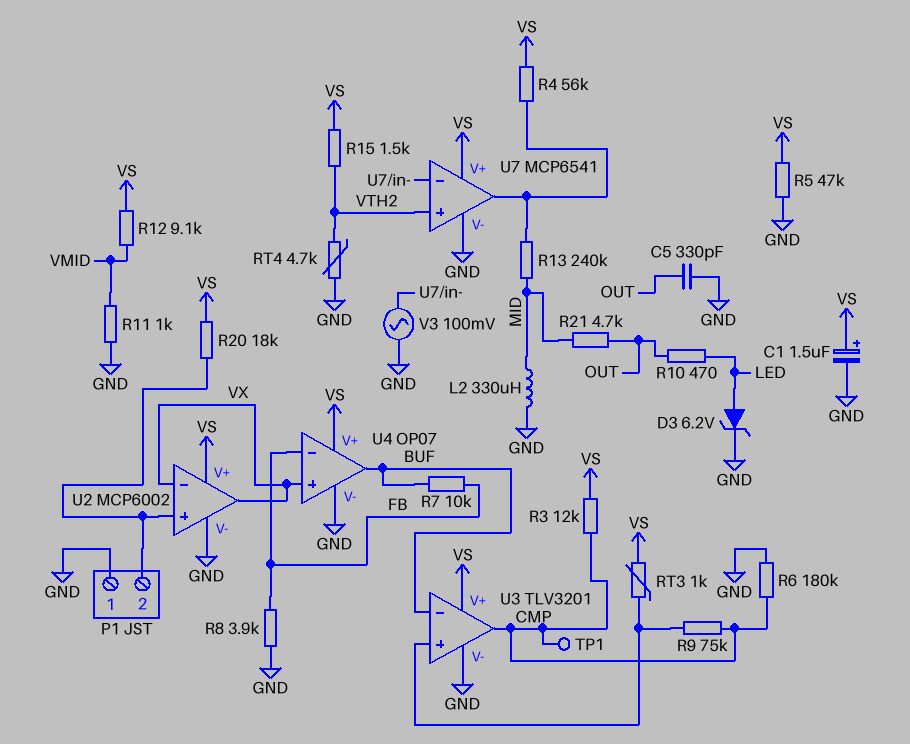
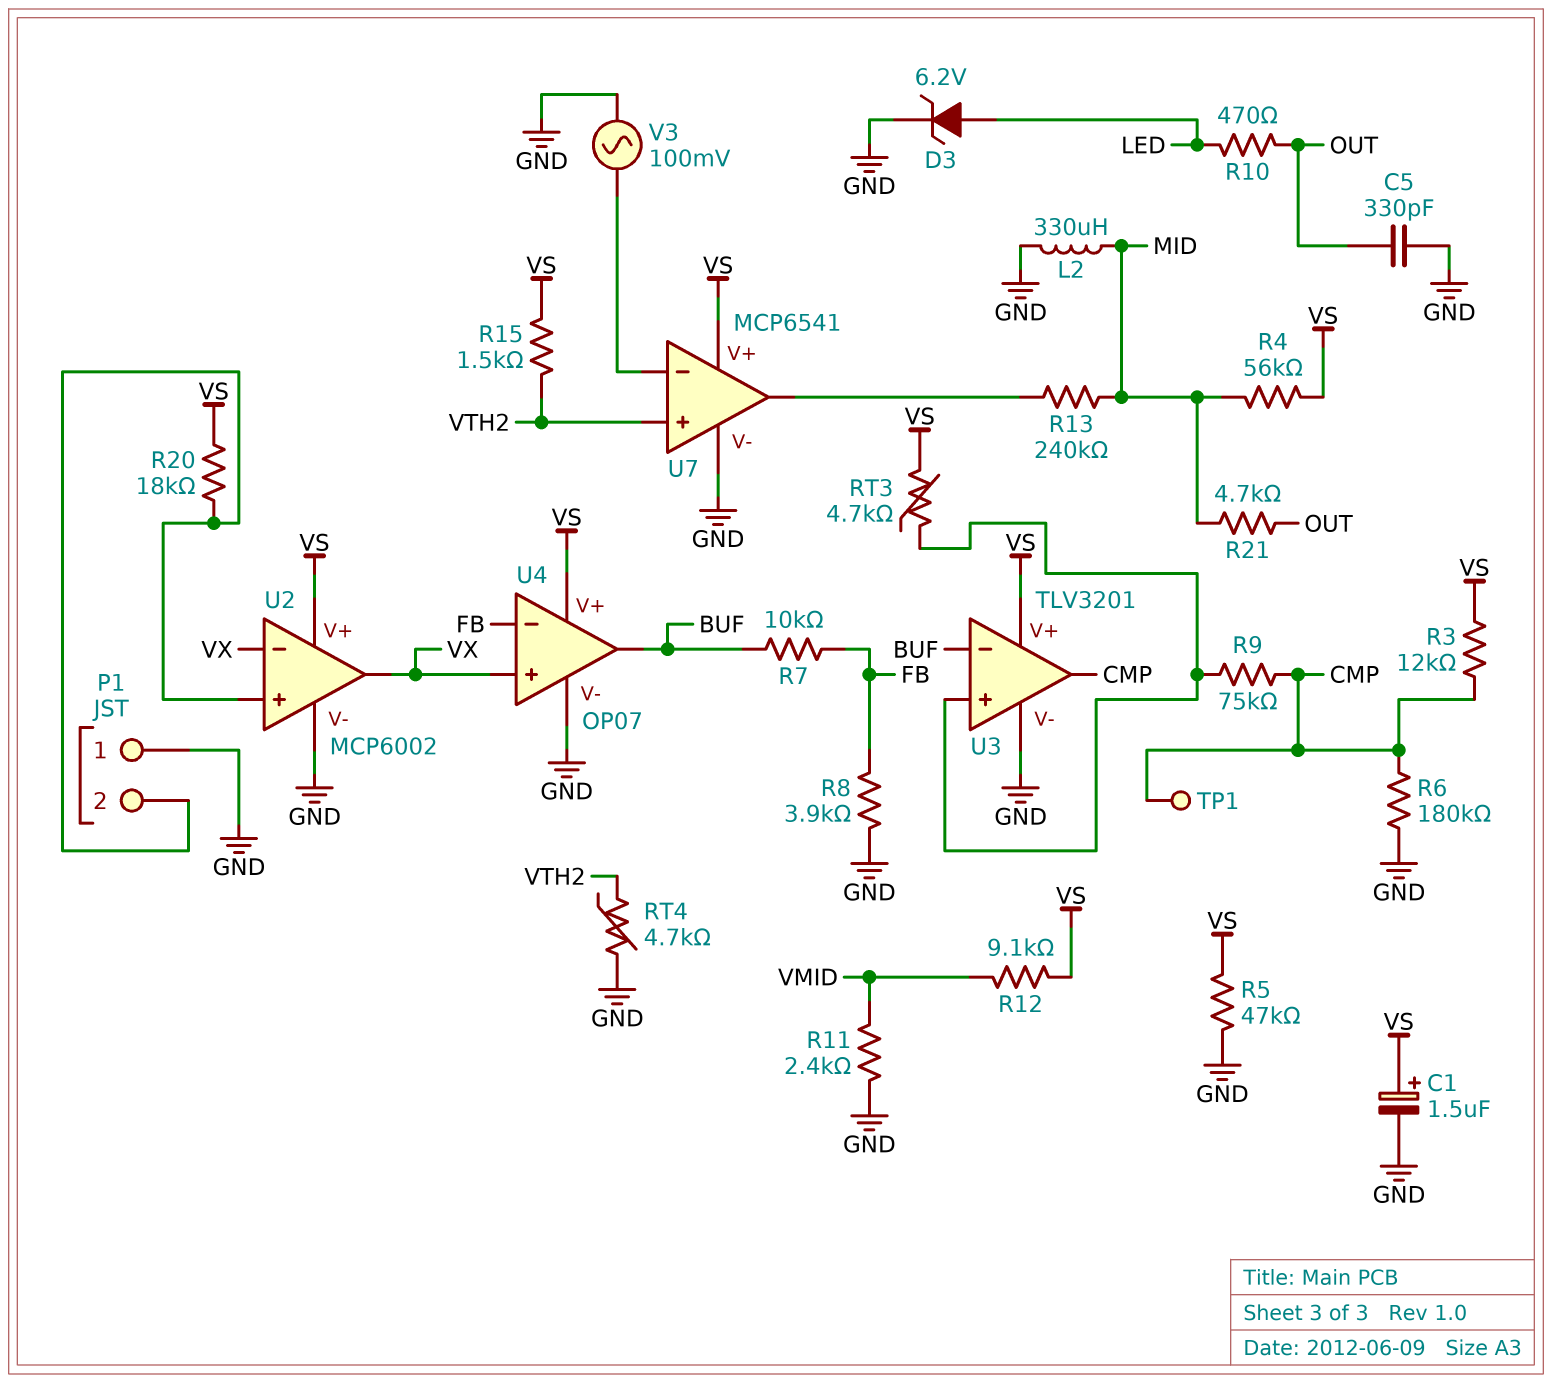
R4: 56k (U7/out, VS) -> 56k (MID, VS)
R11: 1k (GND, VMID) -> 2.4k (GND, VMID)
RT3: 1k (U3/in+, VS) -> 4.7k (U3/in+, VS)

